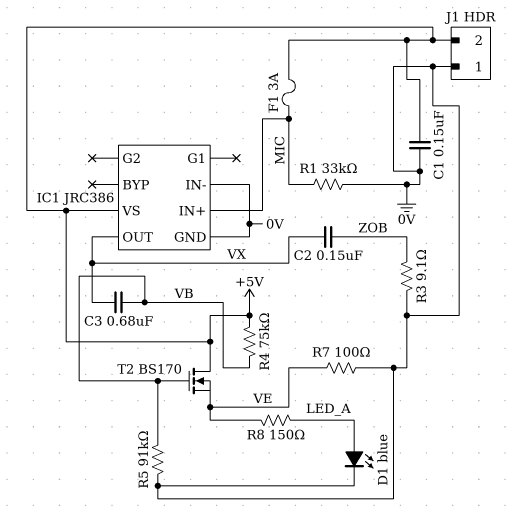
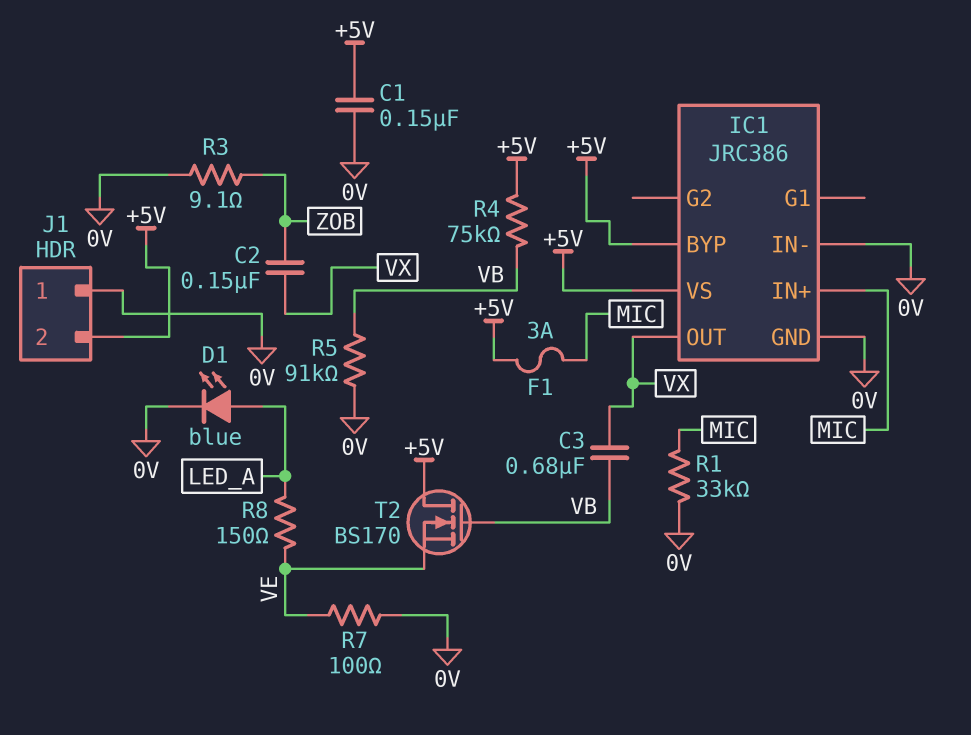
IC1 pin BYP: none -> +5V

